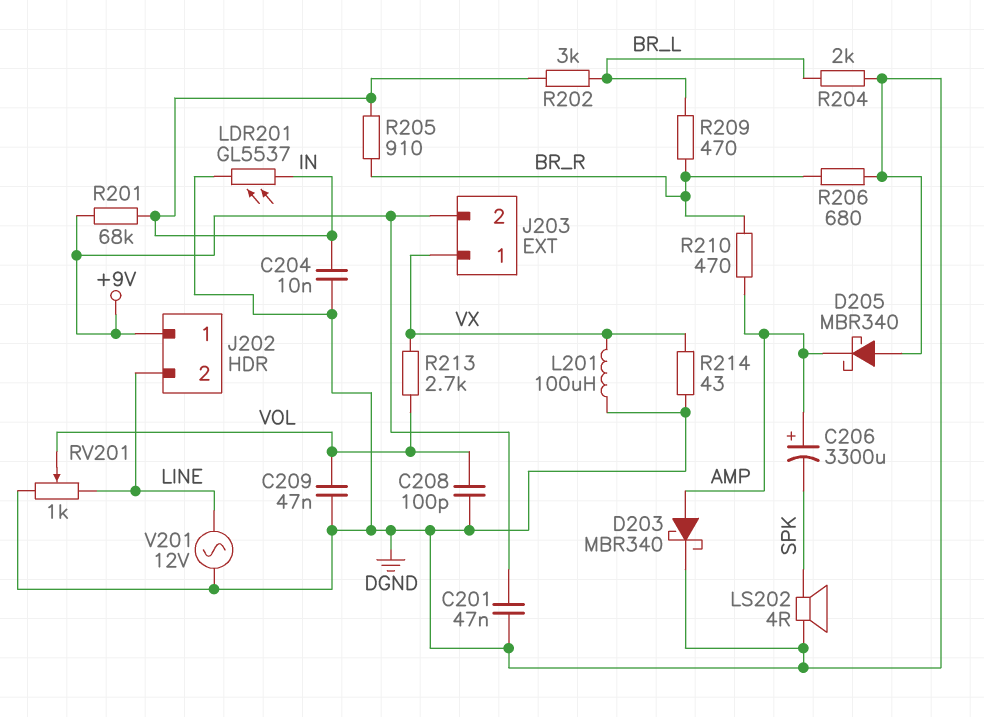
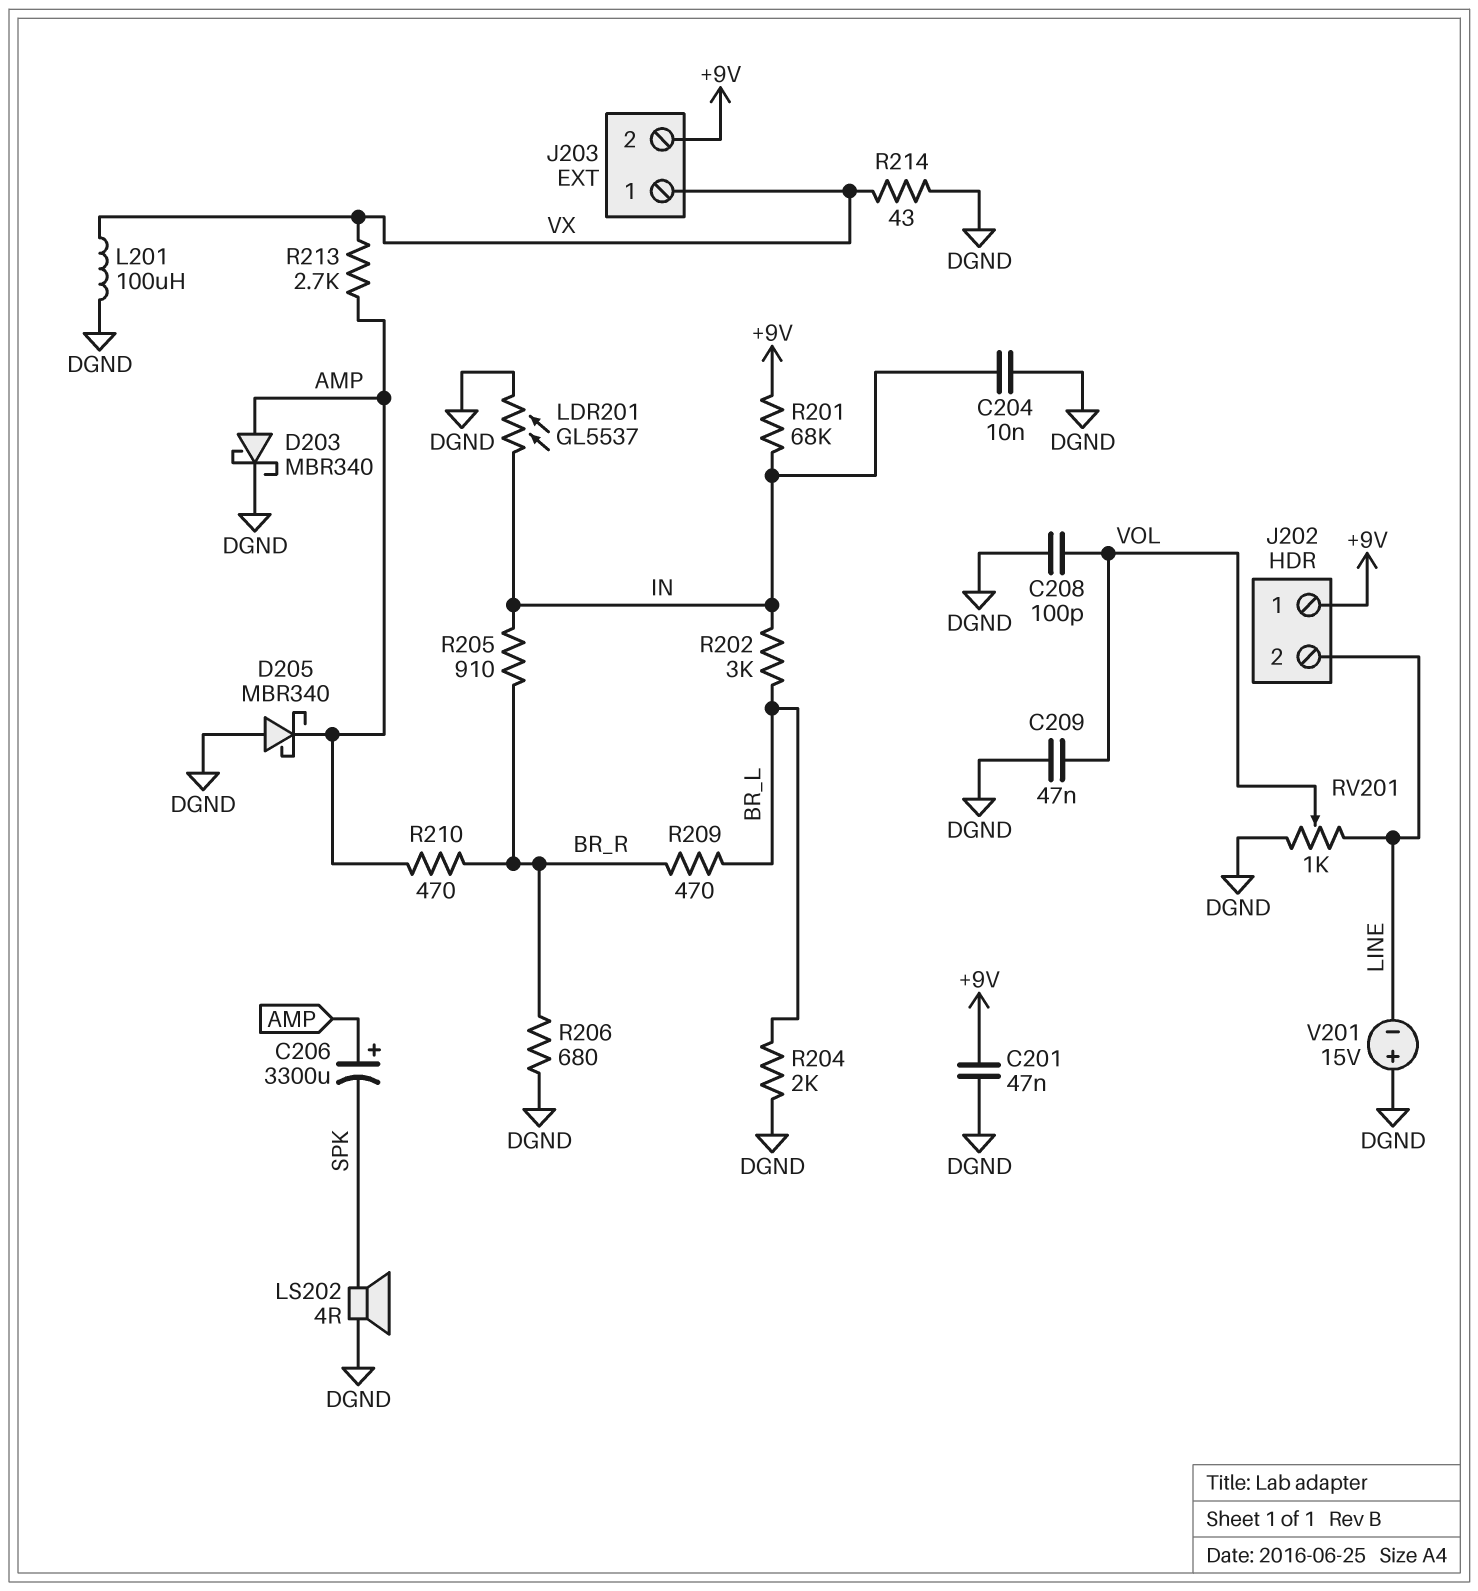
R213: 2.7k (VOL, VX) -> 2.7k (AMP, VX)
V201: AC 12V (DGND, LINE) -> 15V (plus DGND, minus LINE)

